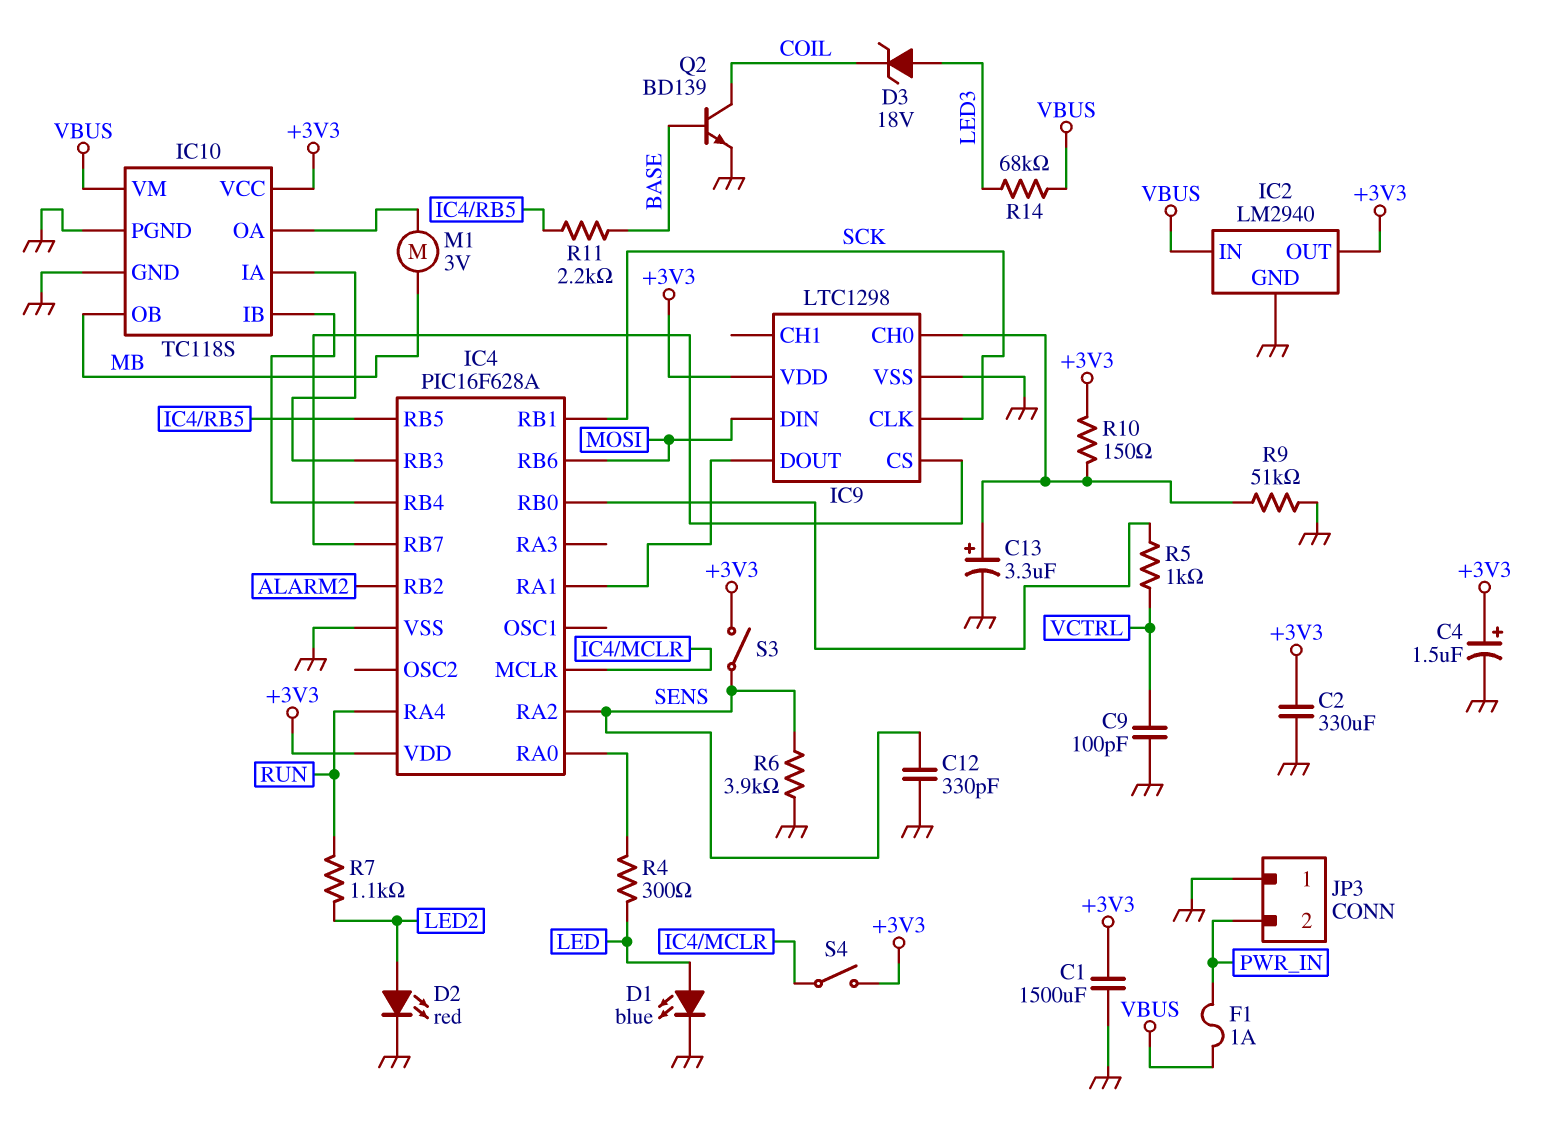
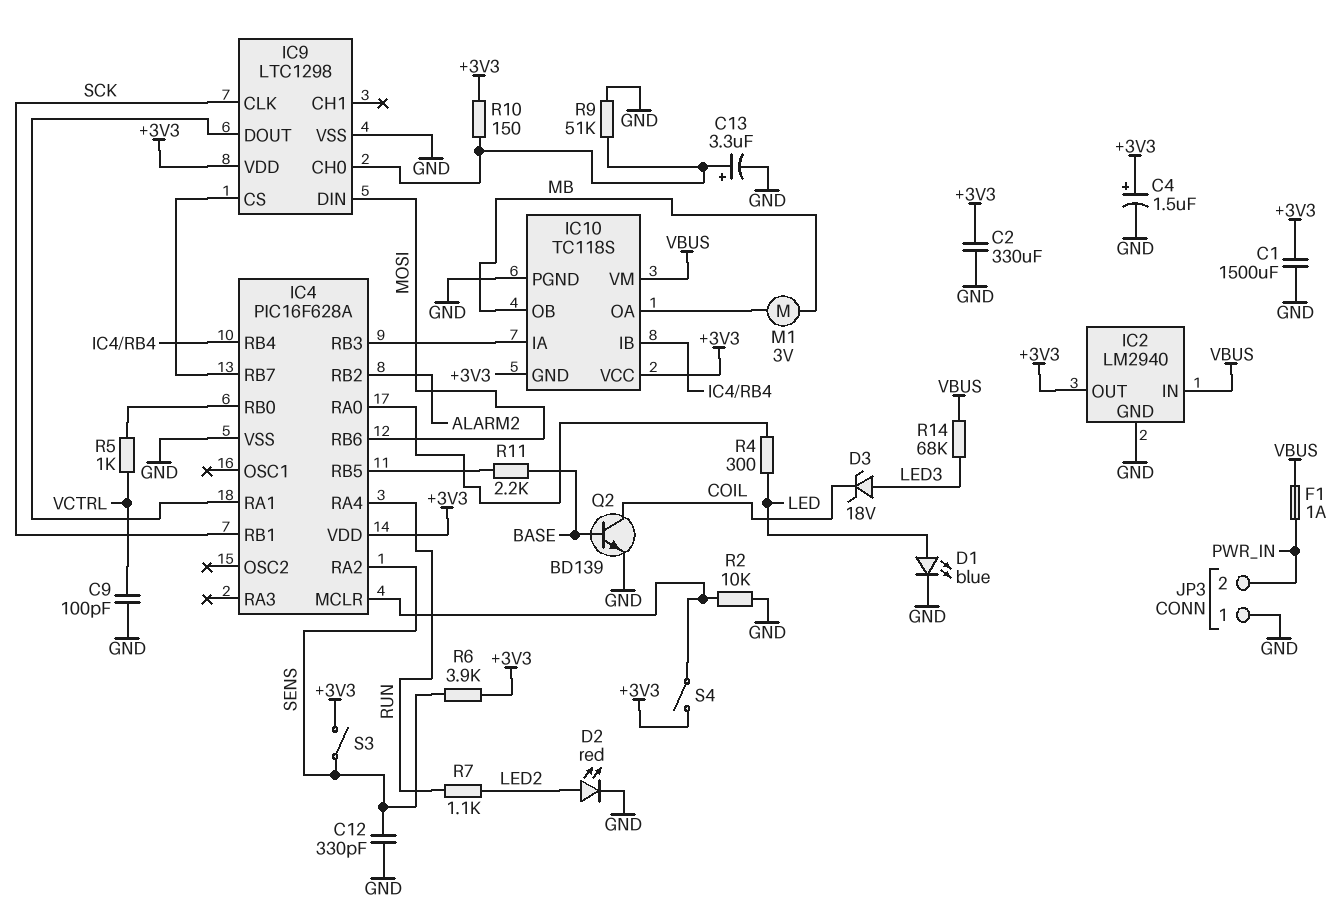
IC10 pin GND: GND -> +3V3
R2: none -> 10k (GND, IC4/MCLR)
R6: 3.9k (GND, SENS) -> 3.9k (+3V3, SENS)

